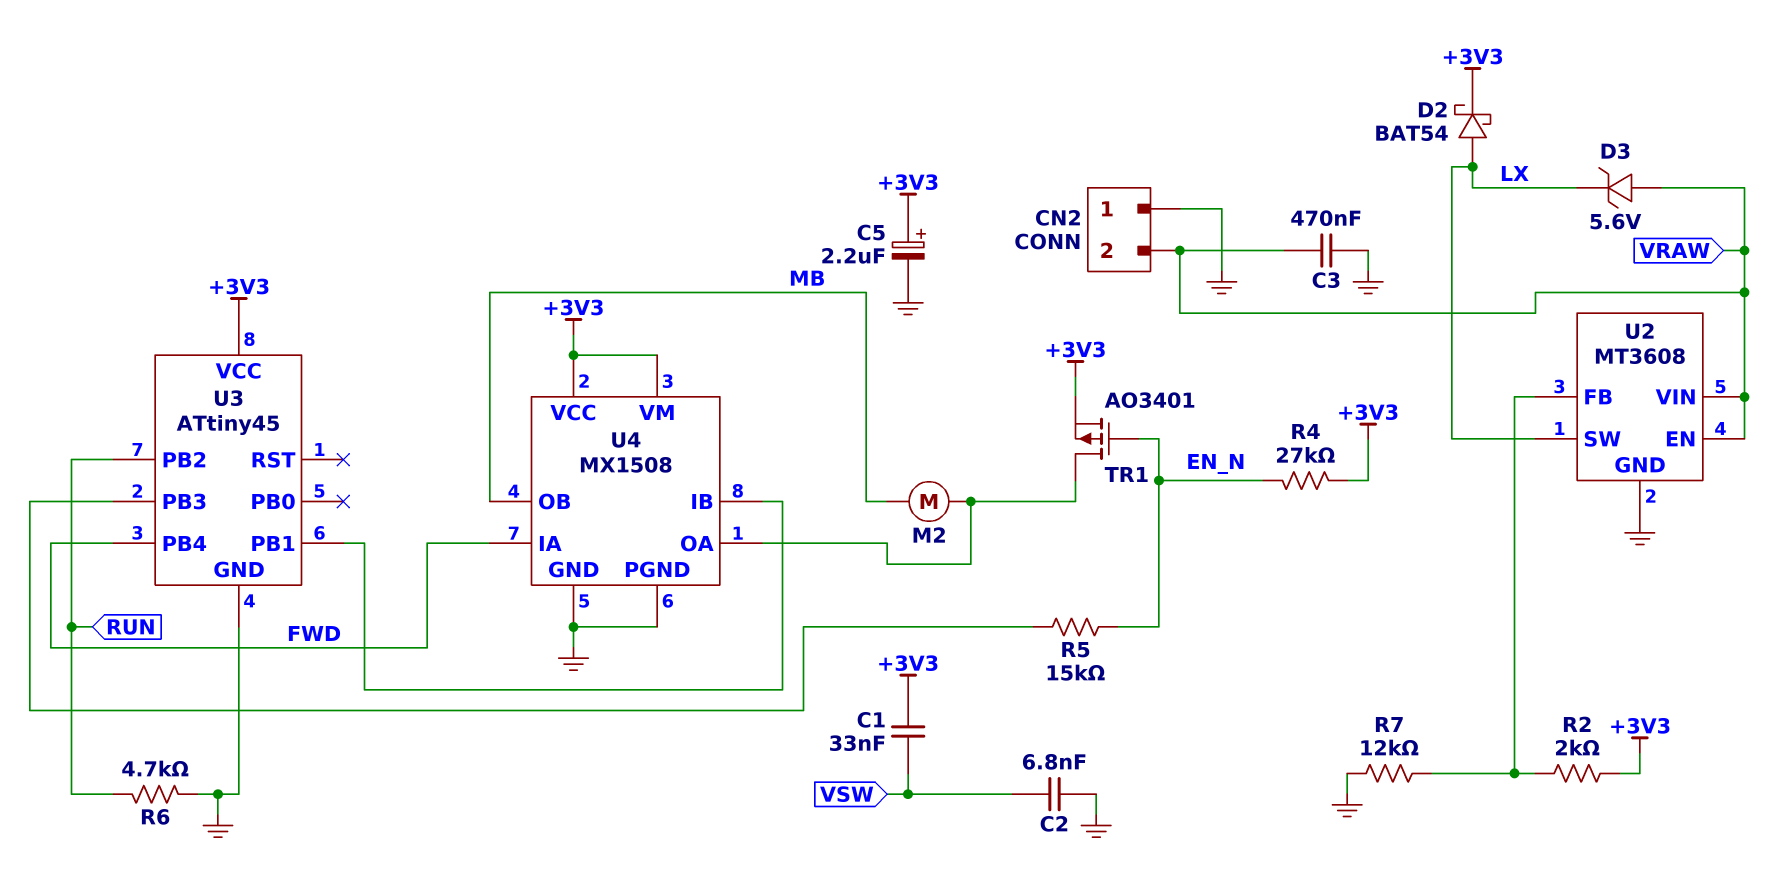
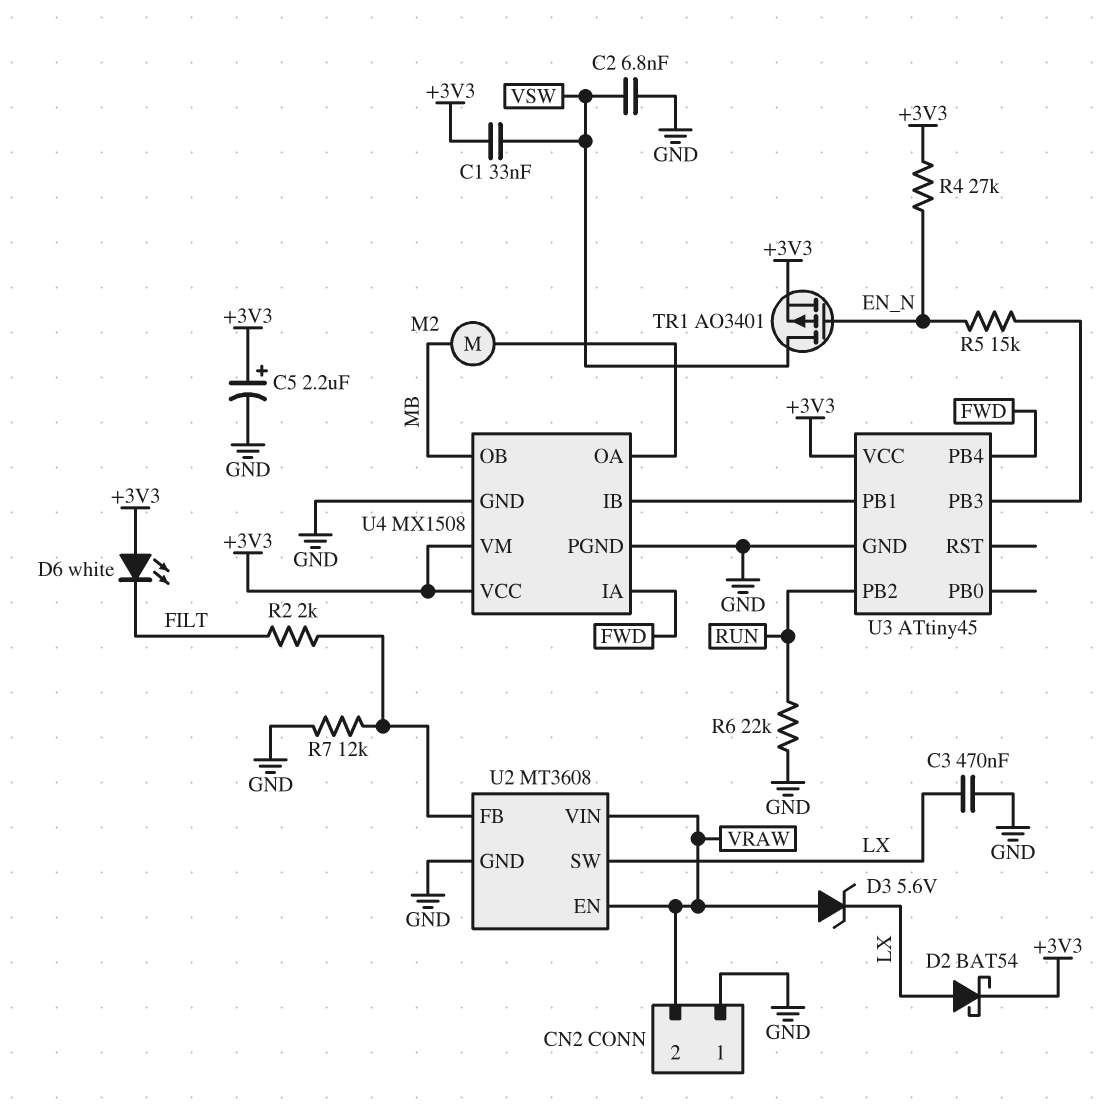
C3: 470nF (GND, VRAW) -> 470nF (GND, LX)
D6: none -> LED white (A +3V3, K FILT)
R2: 2k (+3V3, U2/FB) -> 2k (FILT, U2/FB)
R6: 4.7k (GND, RUN) -> 22k (GND, RUN)
TR1: PMOS AO3401 (G EN_N, D U4/OA, S +3V3) -> PMOS AO3401 (G EN_N, D VSW, S +3V3)

